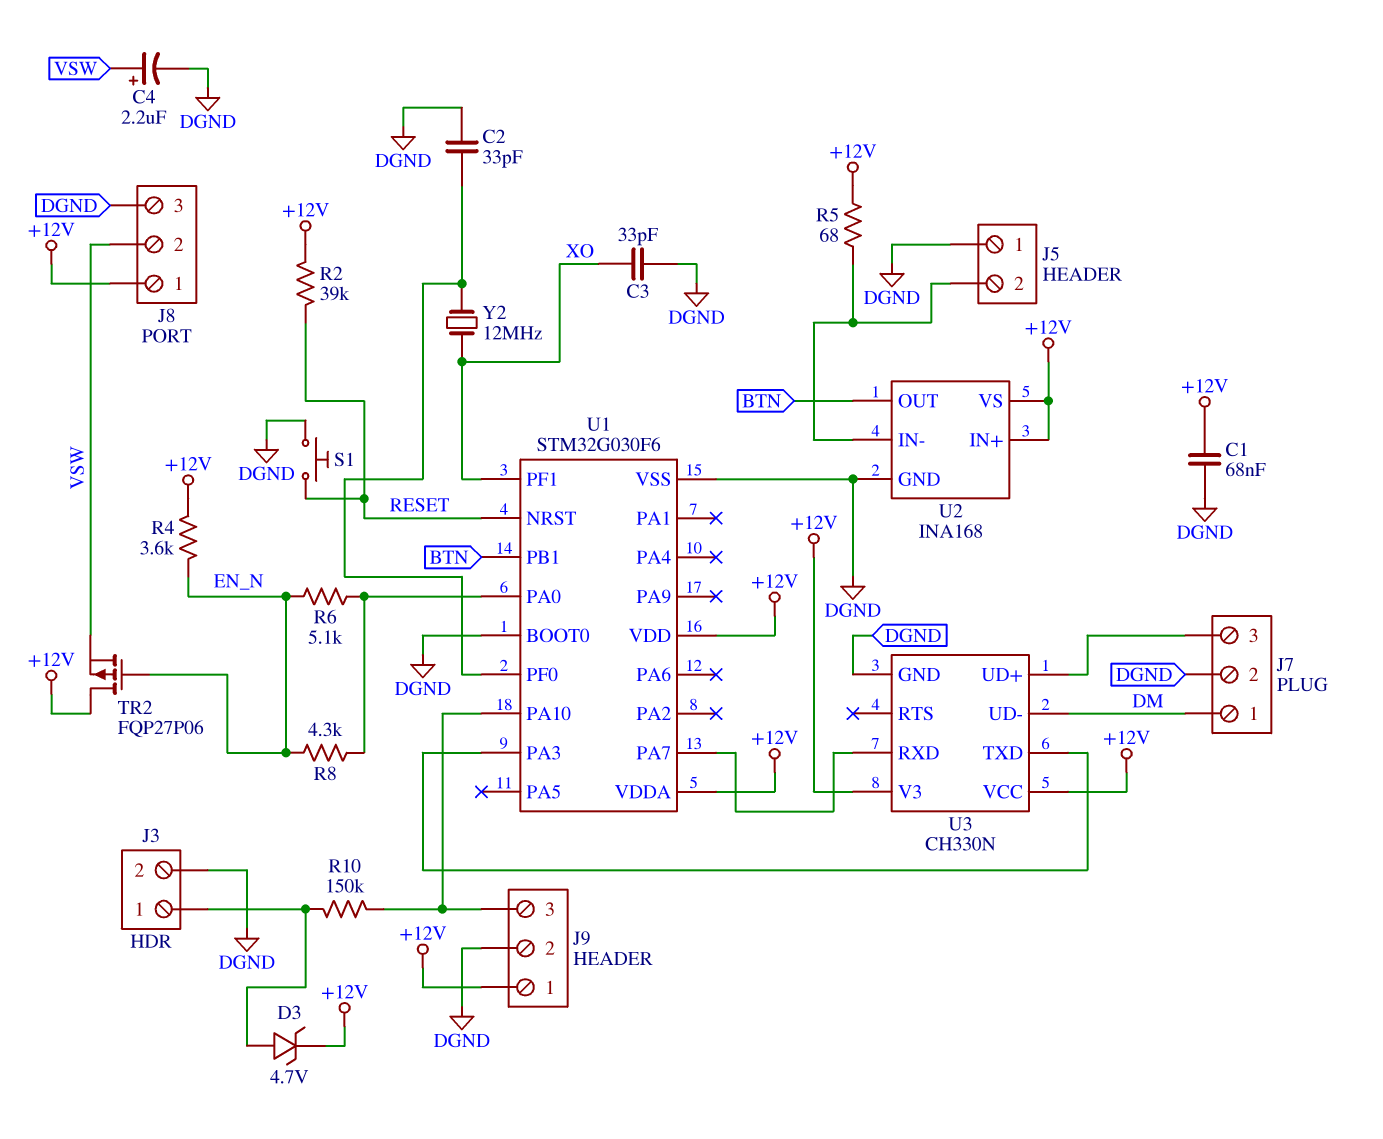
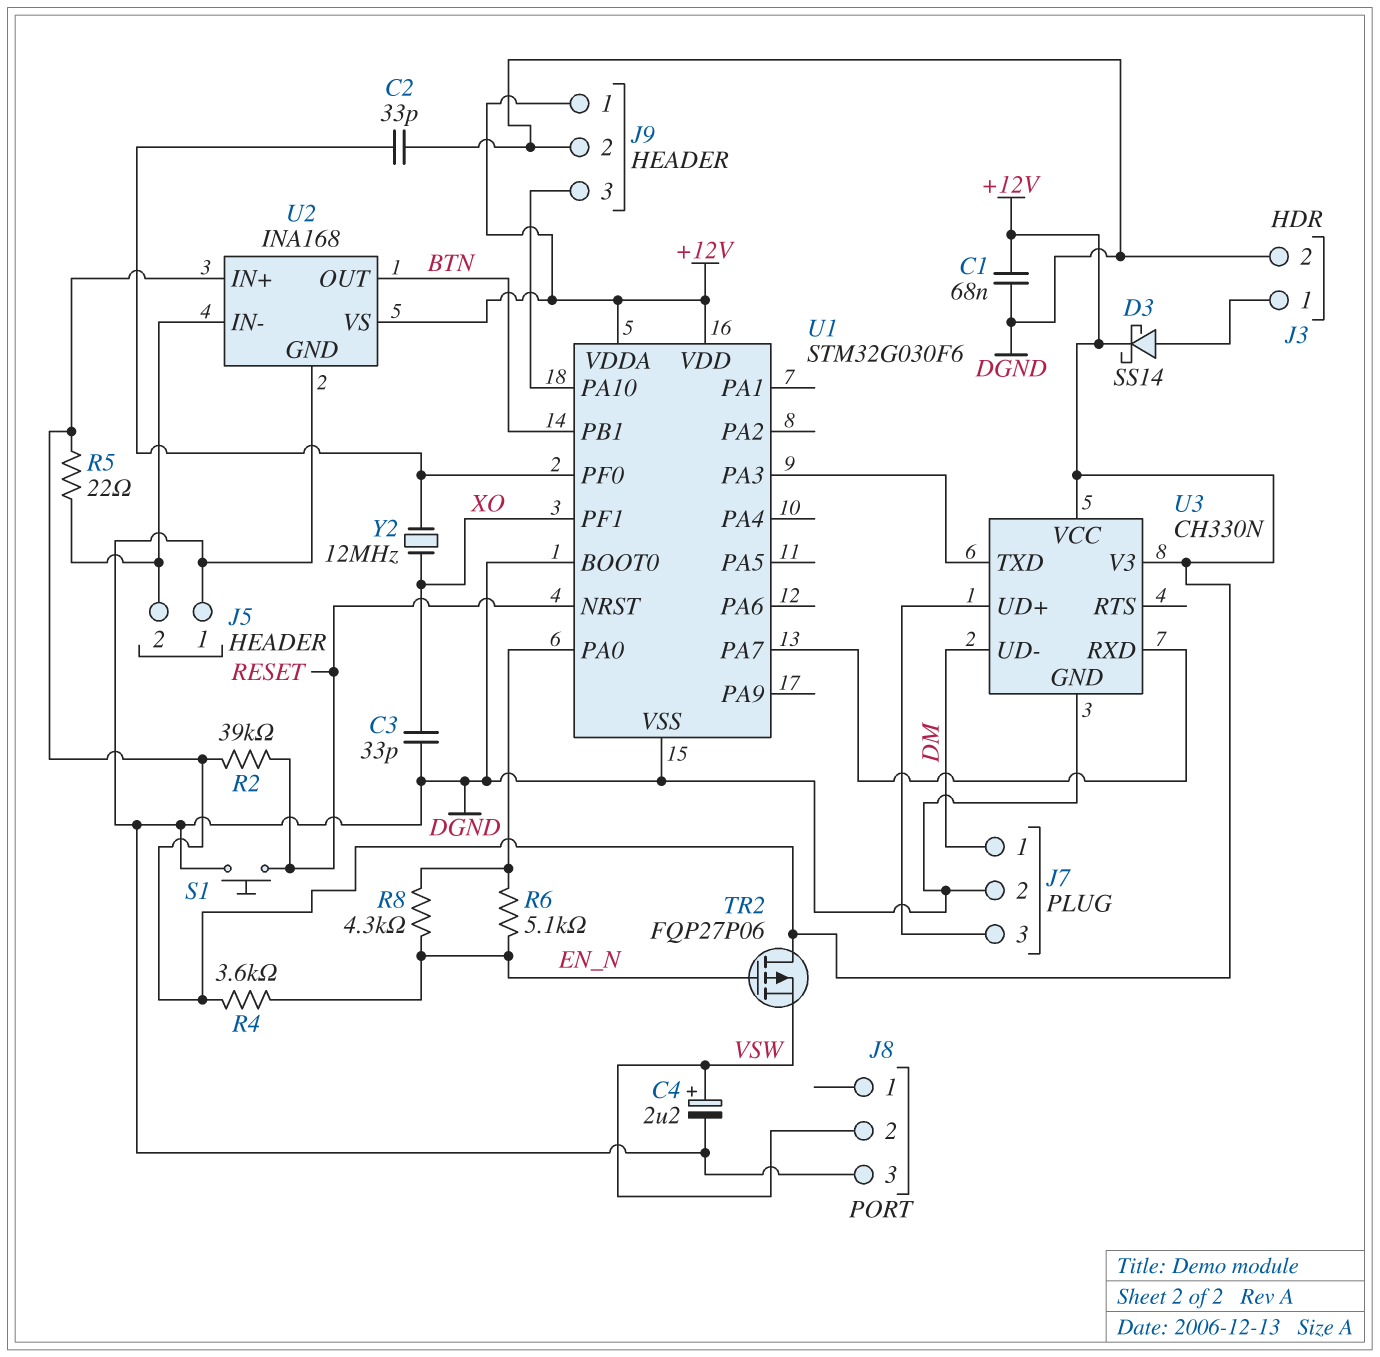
D3: zener 4.7V (A J3/1, K +12V) -> schottky SS14 (A J3/1, K +12V)
J8 pin 1: +12V -> none
R5: 68 (+12V, J5/2) -> 22 (+12V, J5/2)
R10: 150k (J3/1, J9/3) -> none

